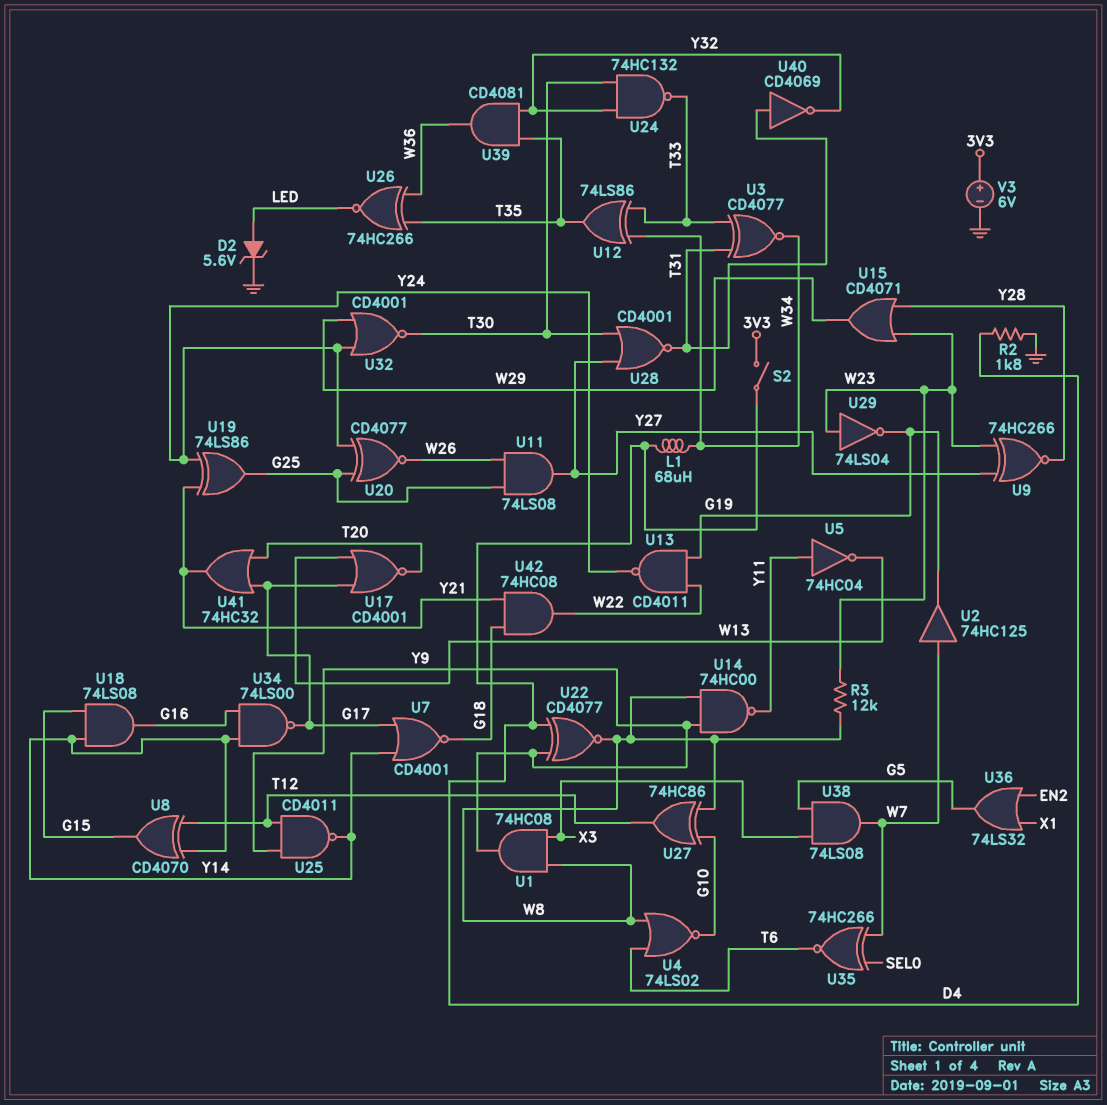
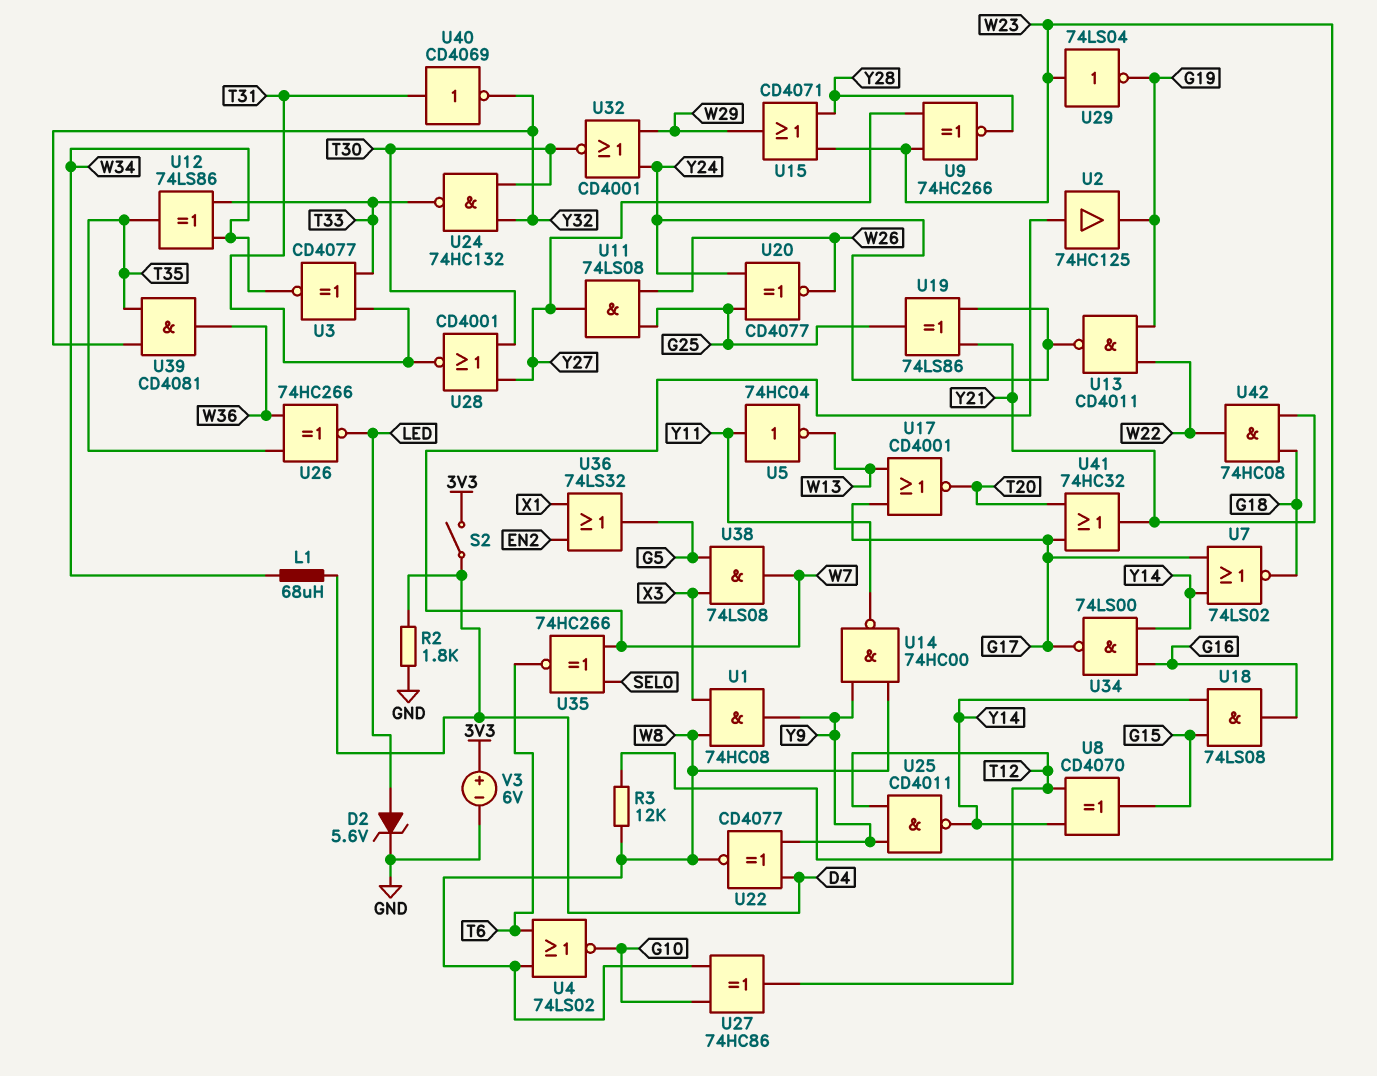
U7: NOR CD4001 (in G17, in Y14, out G18) -> NOR 74LS02 (in G17, in Y14, out G18)

